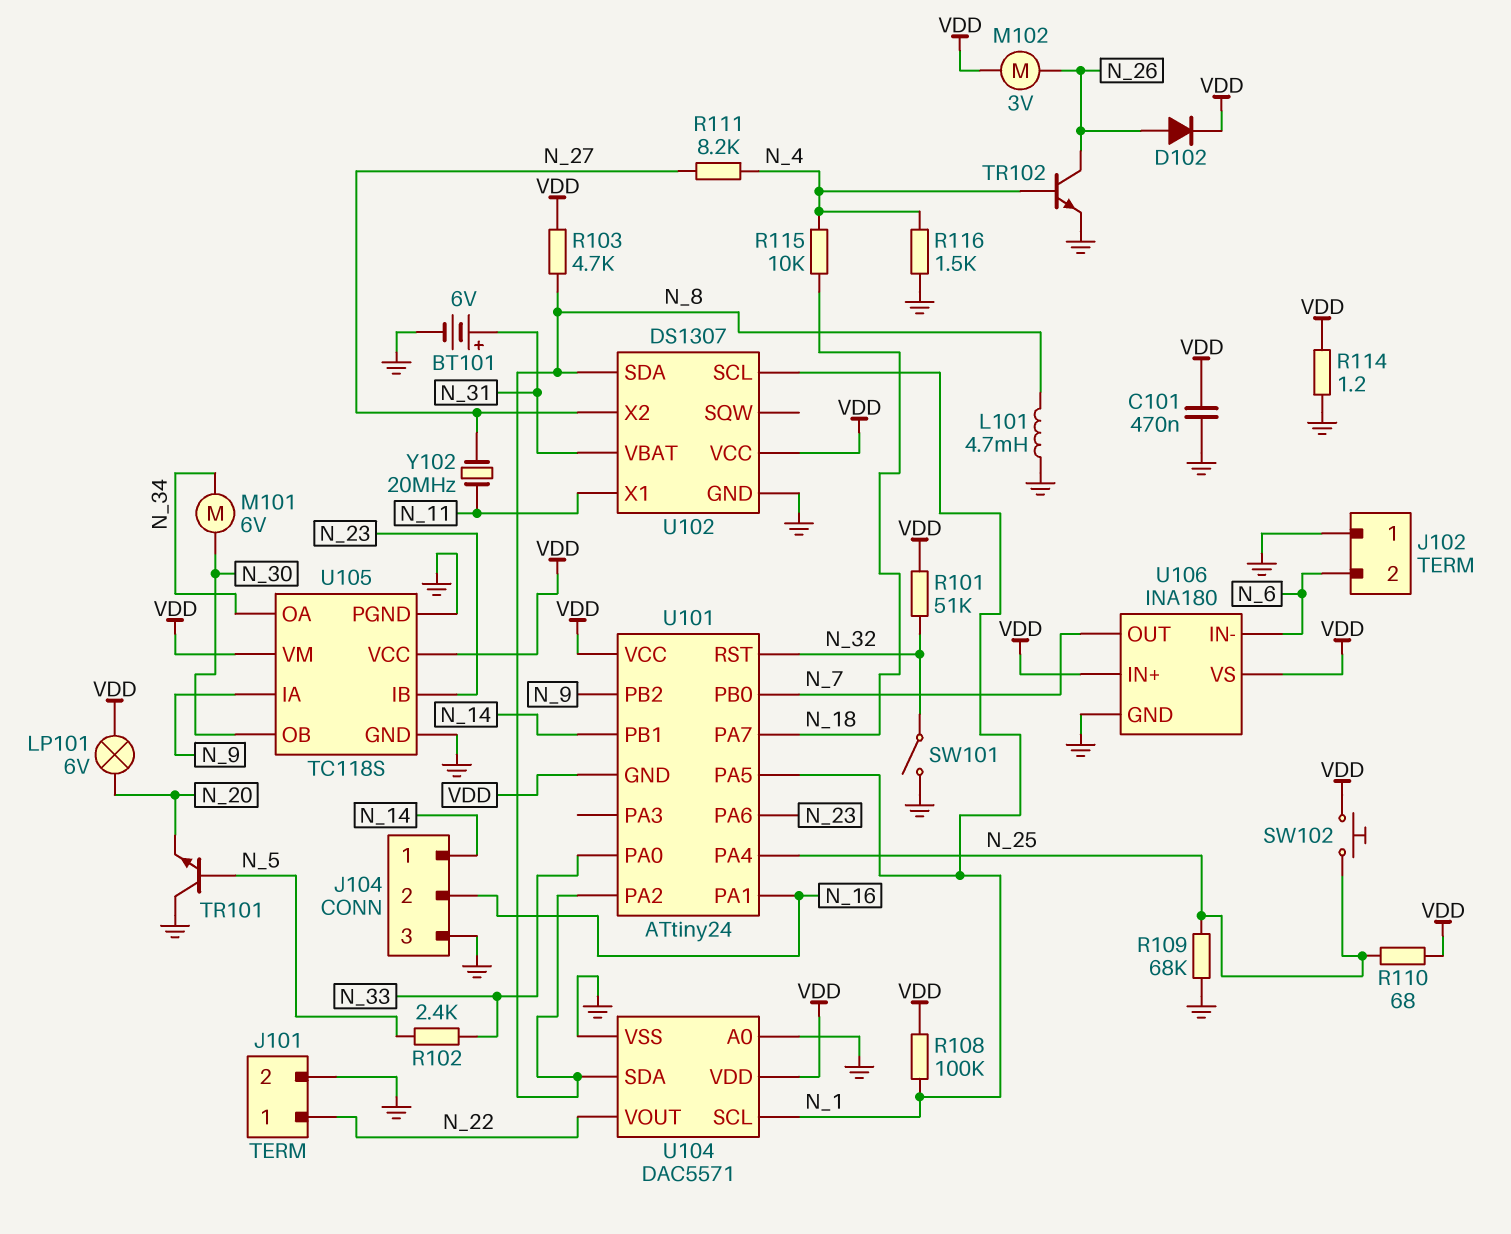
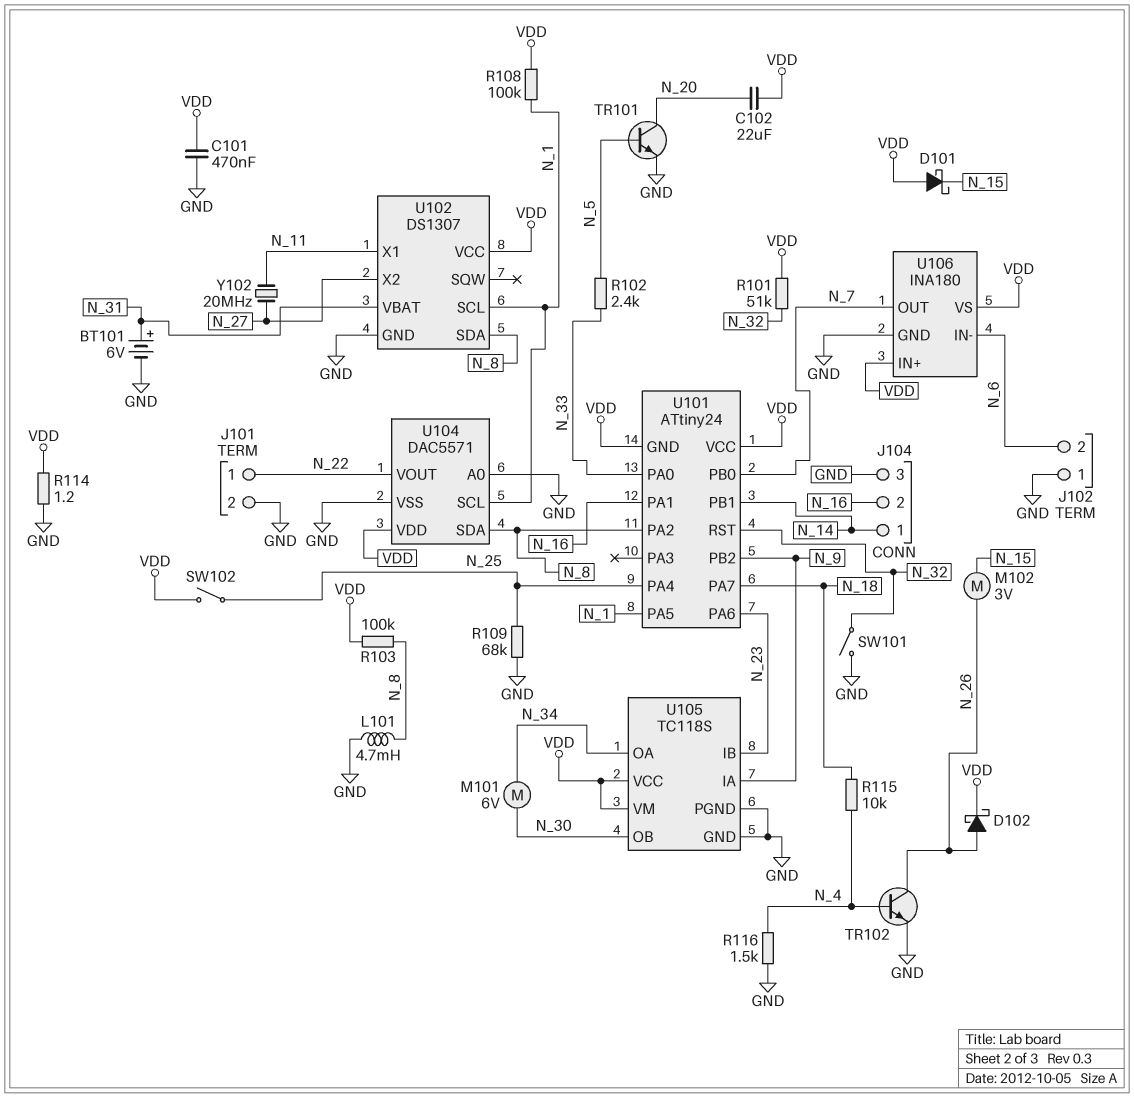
C102: none -> 22uF (N_20, VDD)
D101: none -> schottky (A VDD, K N_15)
D102: diode (A N_26, K VDD) -> schottky (A N_26, K VDD)
LP101: lamp 6V (N_20, VDD) -> none
M102: motor 3V (N_26, VDD) -> motor 3V (N_15, N_26)
R103: 4.7k (N_8, VDD) -> 100k (N_8, VDD)
R110: 68 (N_25, VDD) -> none
R111: 8.2k (N_4, N_27) -> none
SW102: button (N_25, VDD) -> switch (N_25, VDD)
TR101: NPN (B N_5, C GND, E N_20) -> NPN (B N_5, C N_20, E GND)

